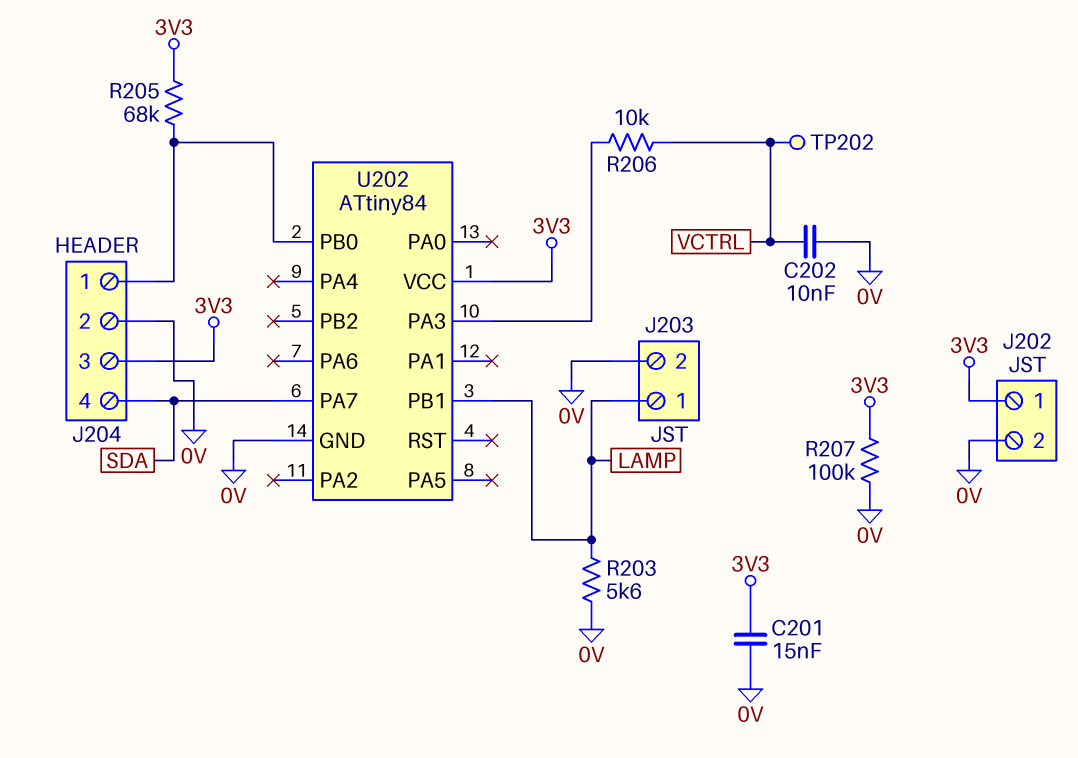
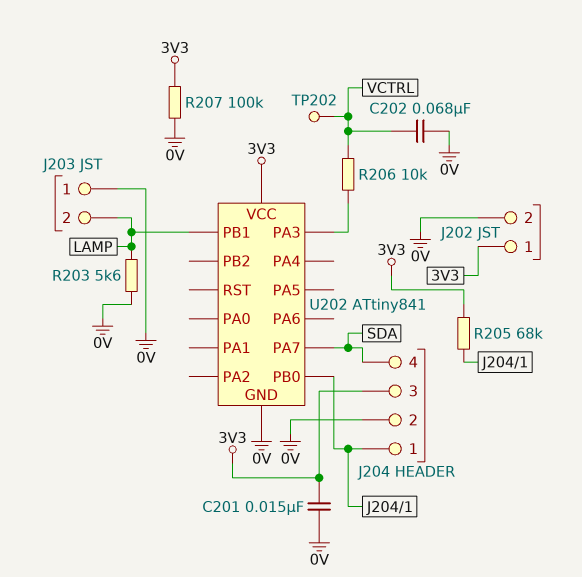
C202: 10nF (0V, VCTRL) -> 68nF (0V, VCTRL)
J203 pin 1: LAMP -> 0V
J203 pin 2: 0V -> LAMP
U202: ATtiny84 -> ATtiny841

